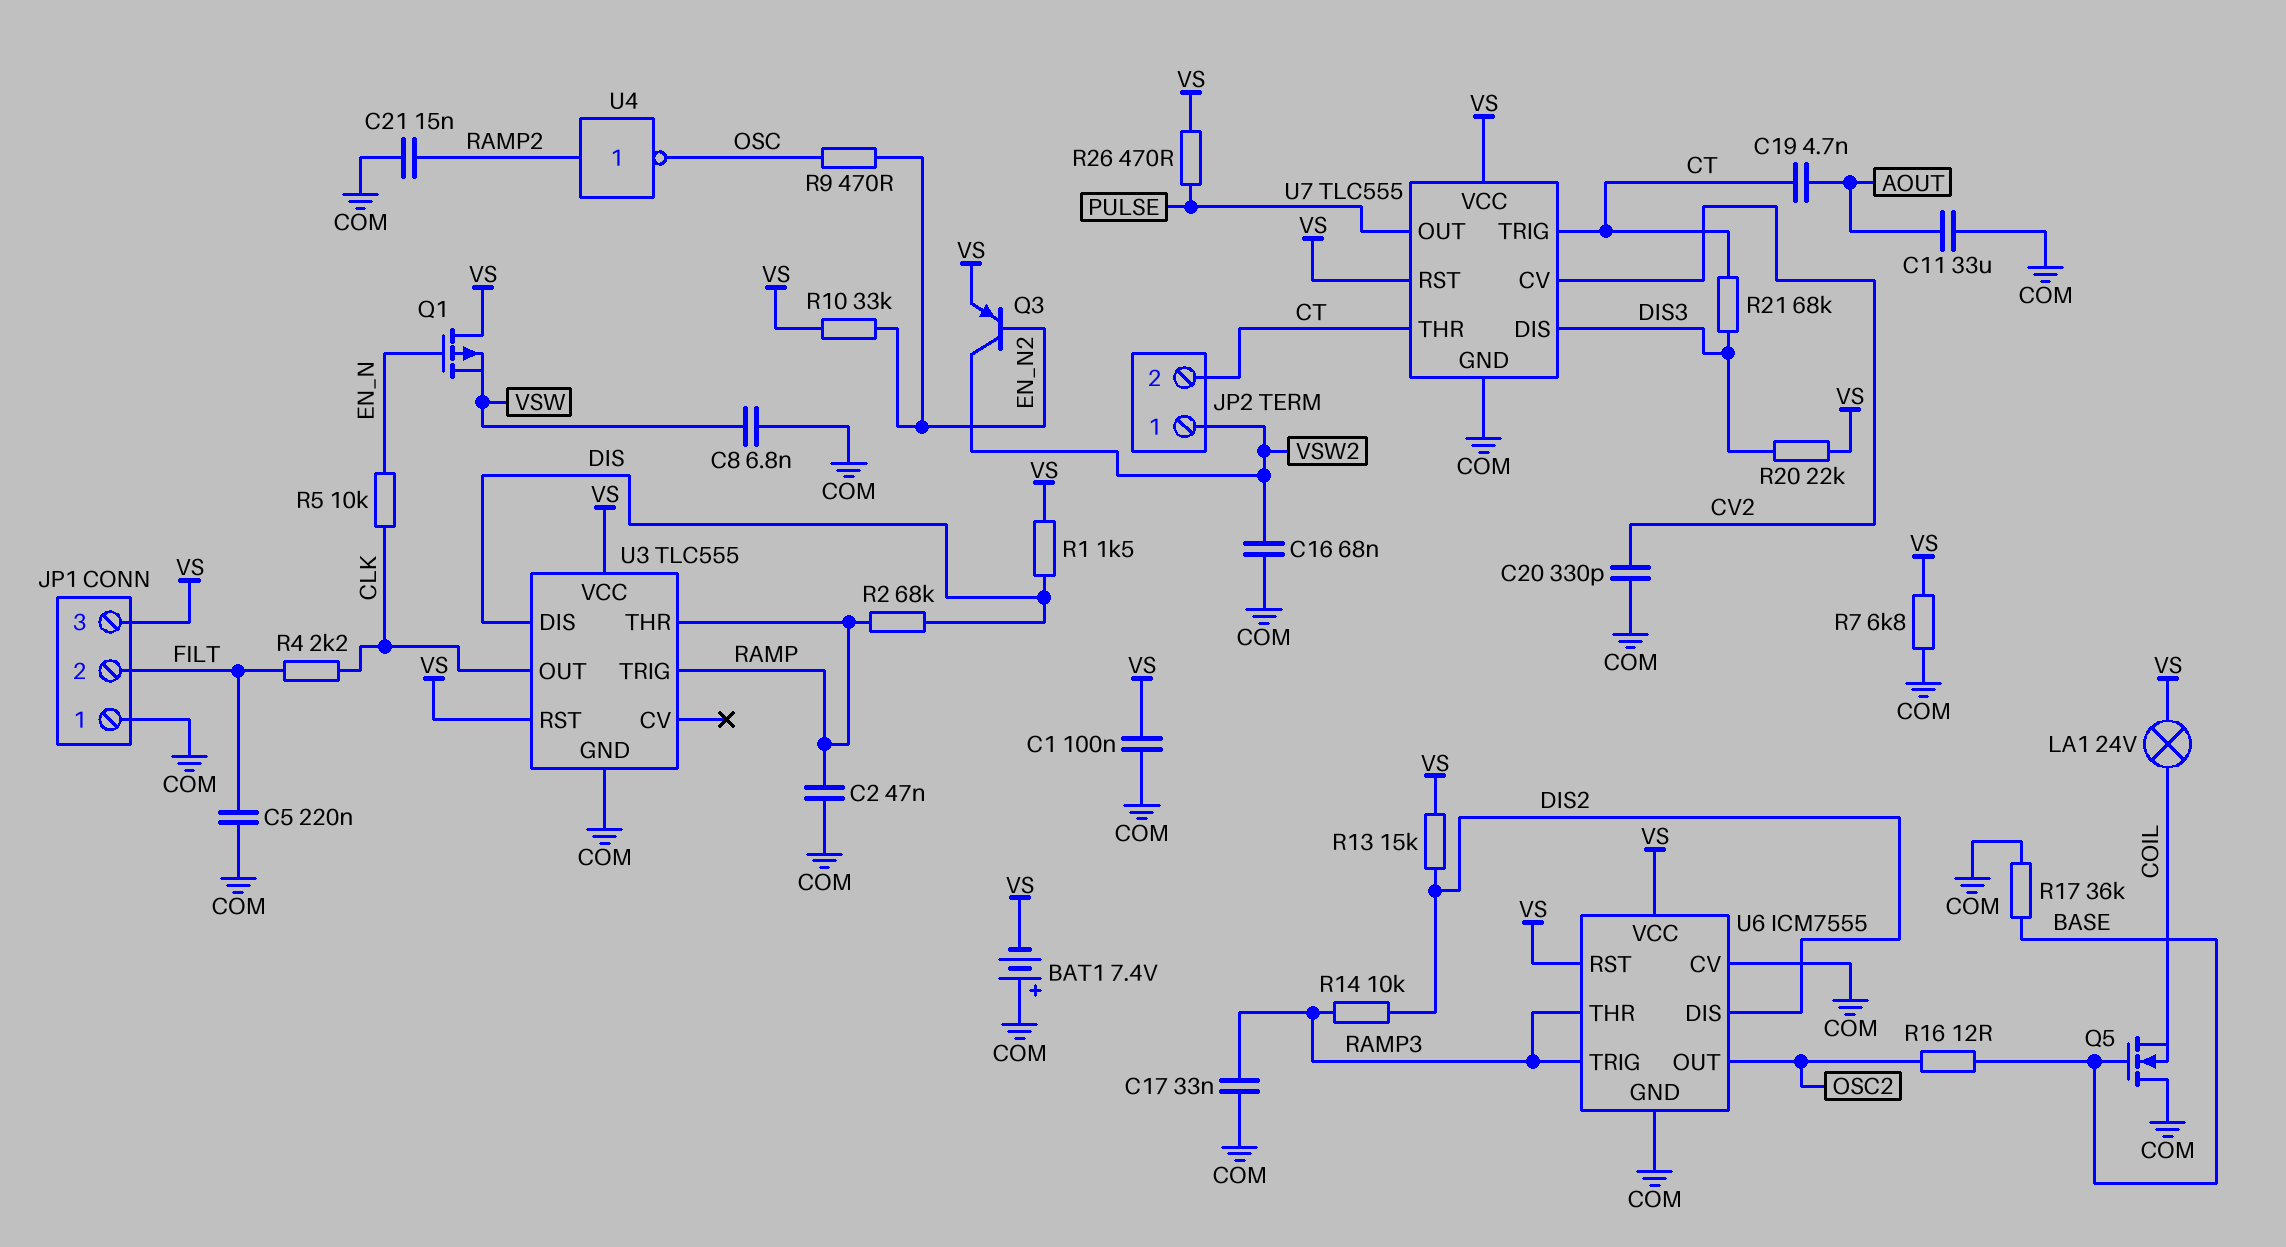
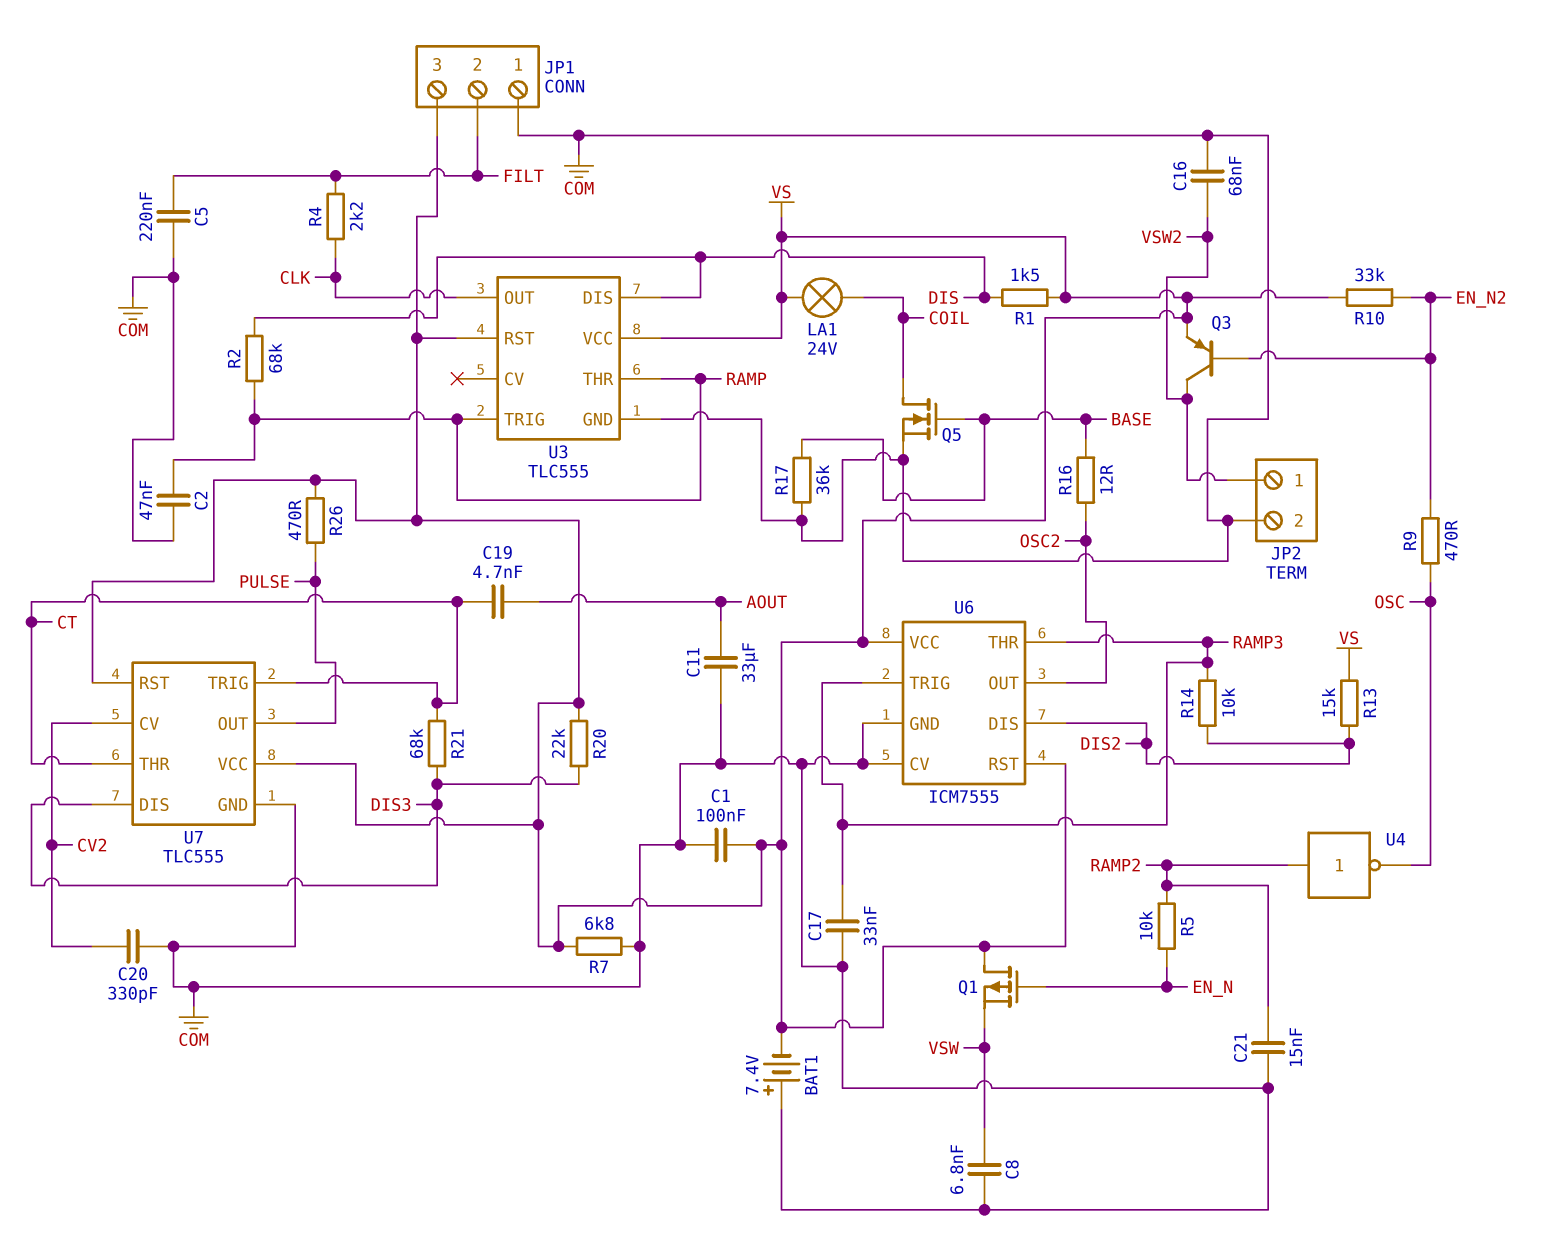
JP2 pin 2: CT -> COM
Q5: NMOS (G BASE, D COM, S COIL) -> NMOS (G BASE, D COIL, S COM)
R5: 10k (CLK, EN_N) -> 10k (EN_N, RAMP2)

